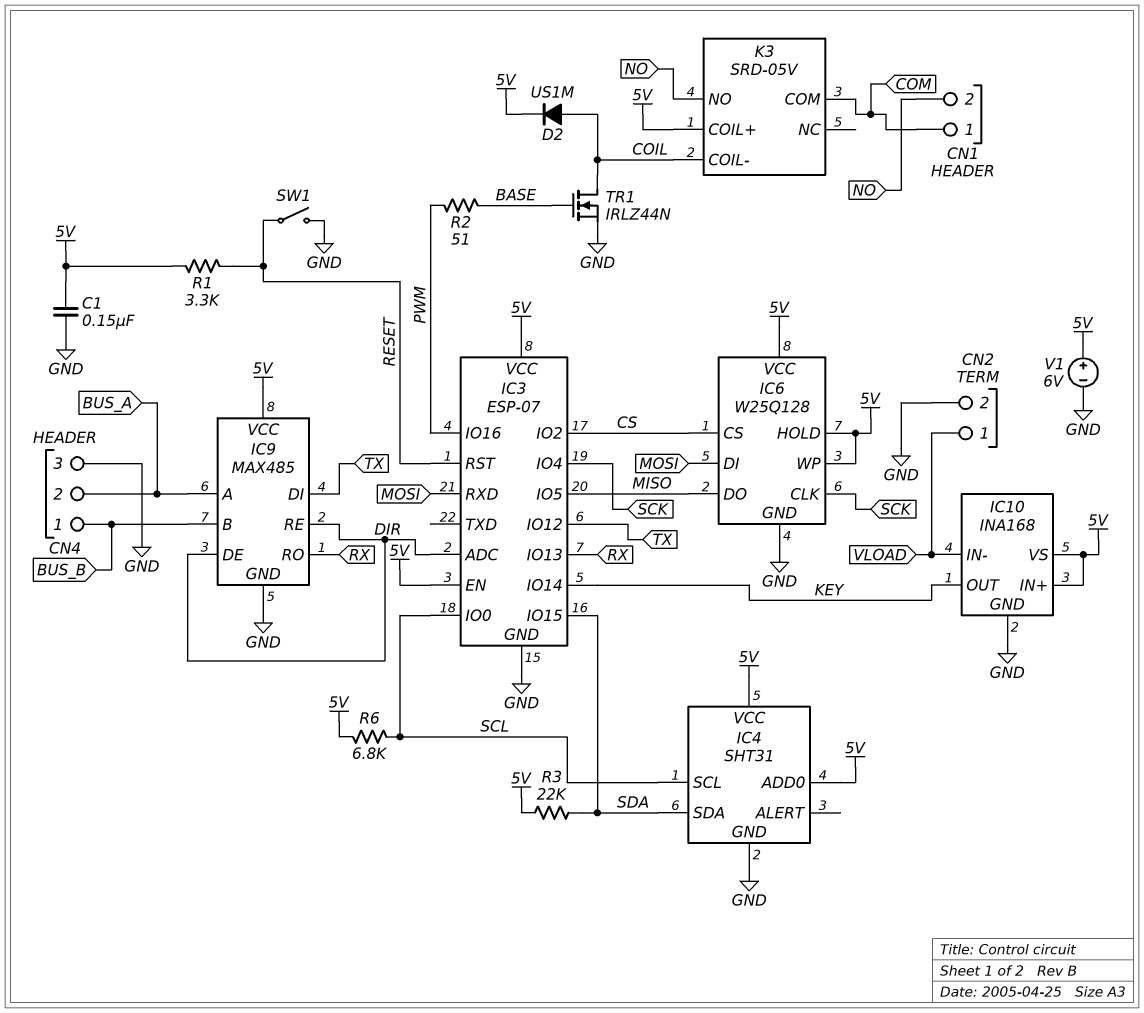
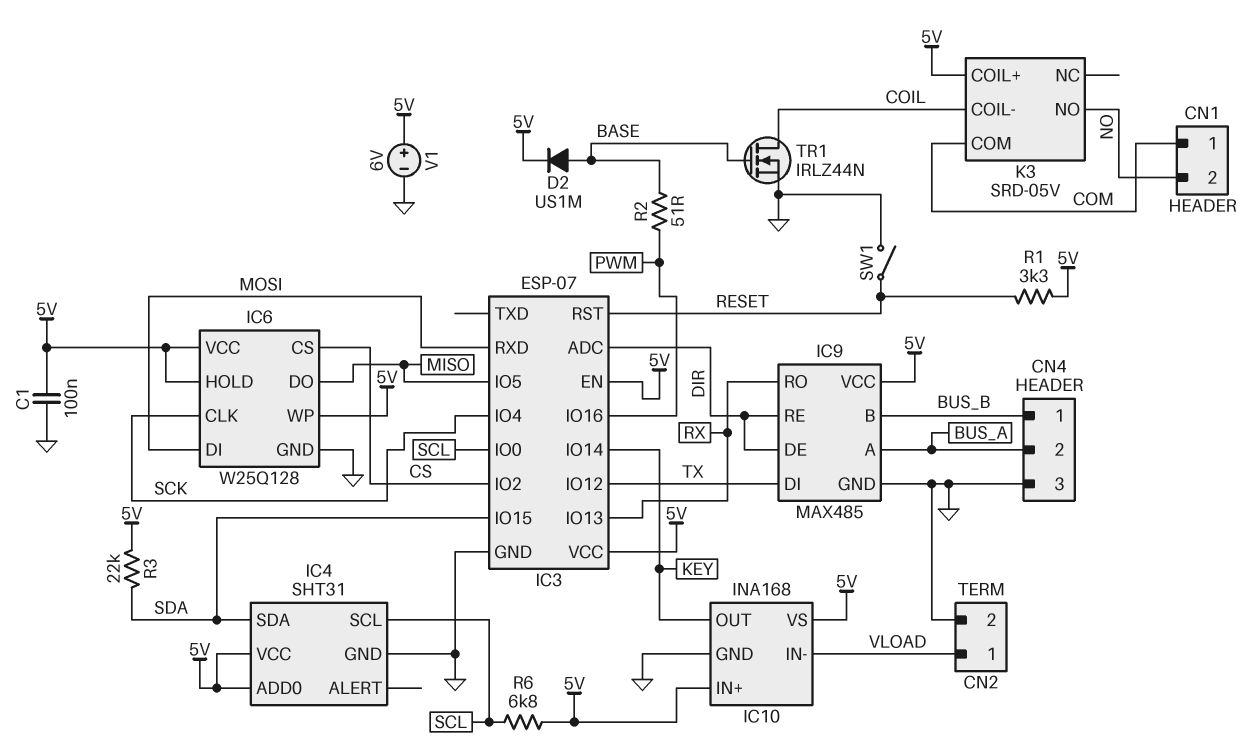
C1: 150nF (5V, GND) -> 100nF (5V, GND)
D2: diode US1M (A COIL, K 5V) -> diode US1M (A BASE, K 5V)

